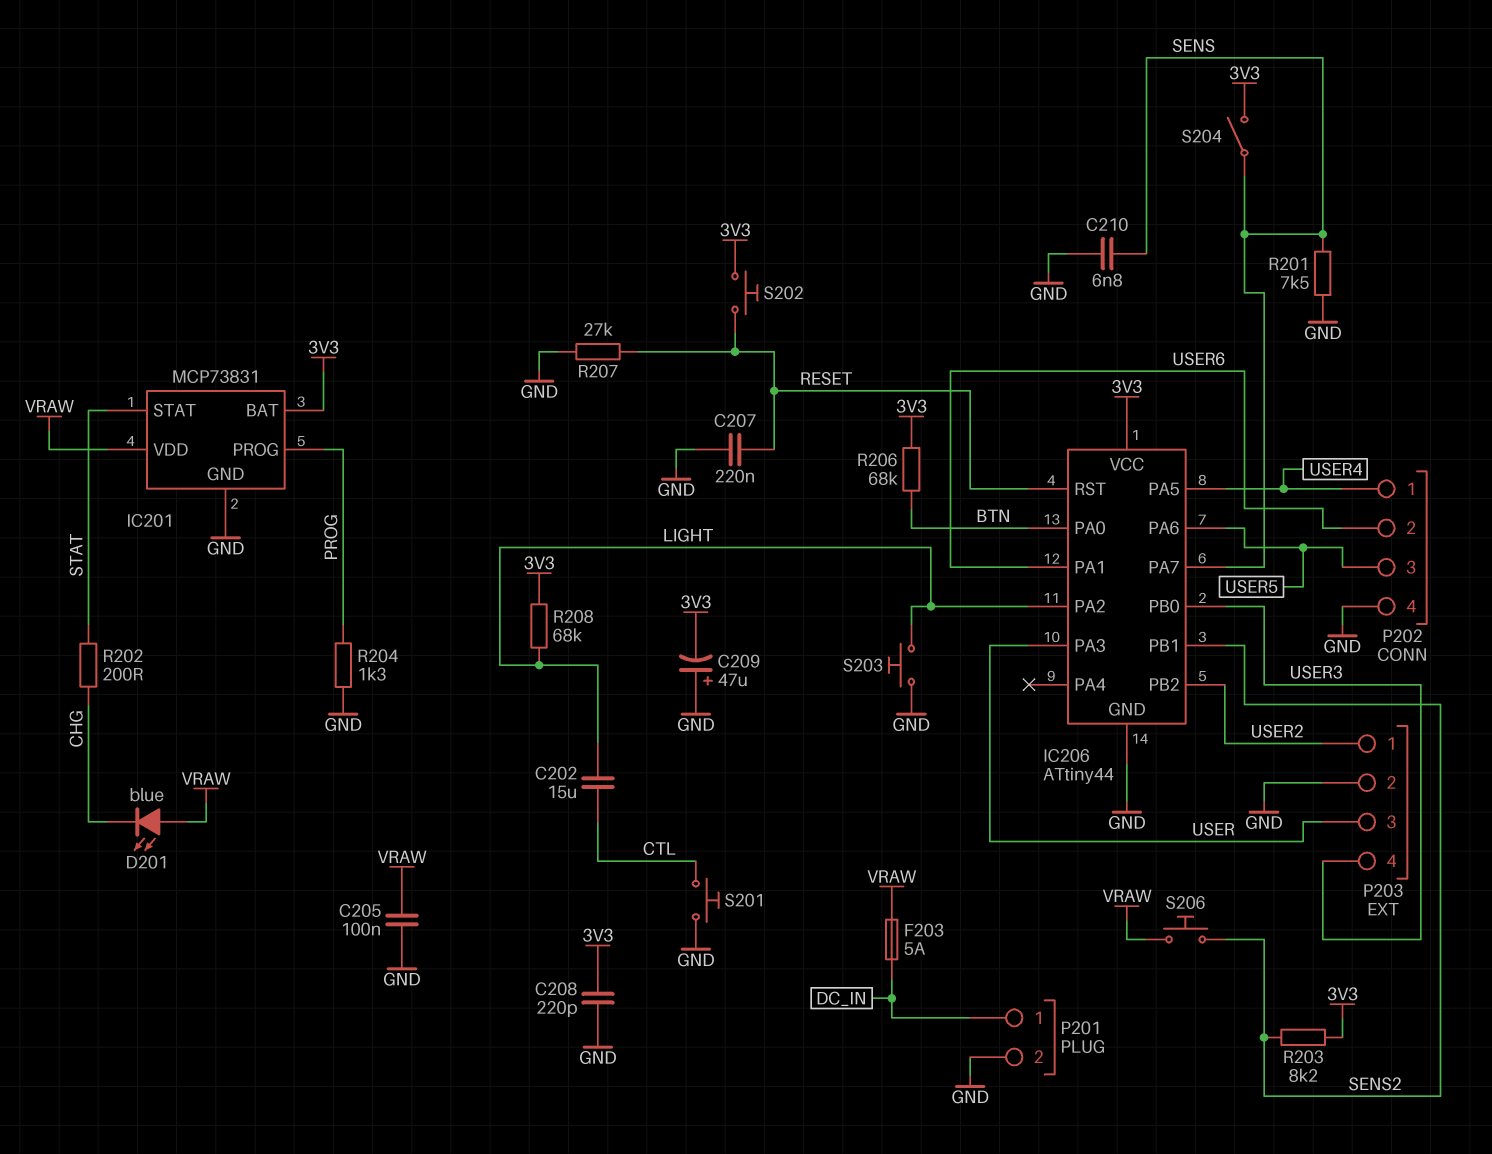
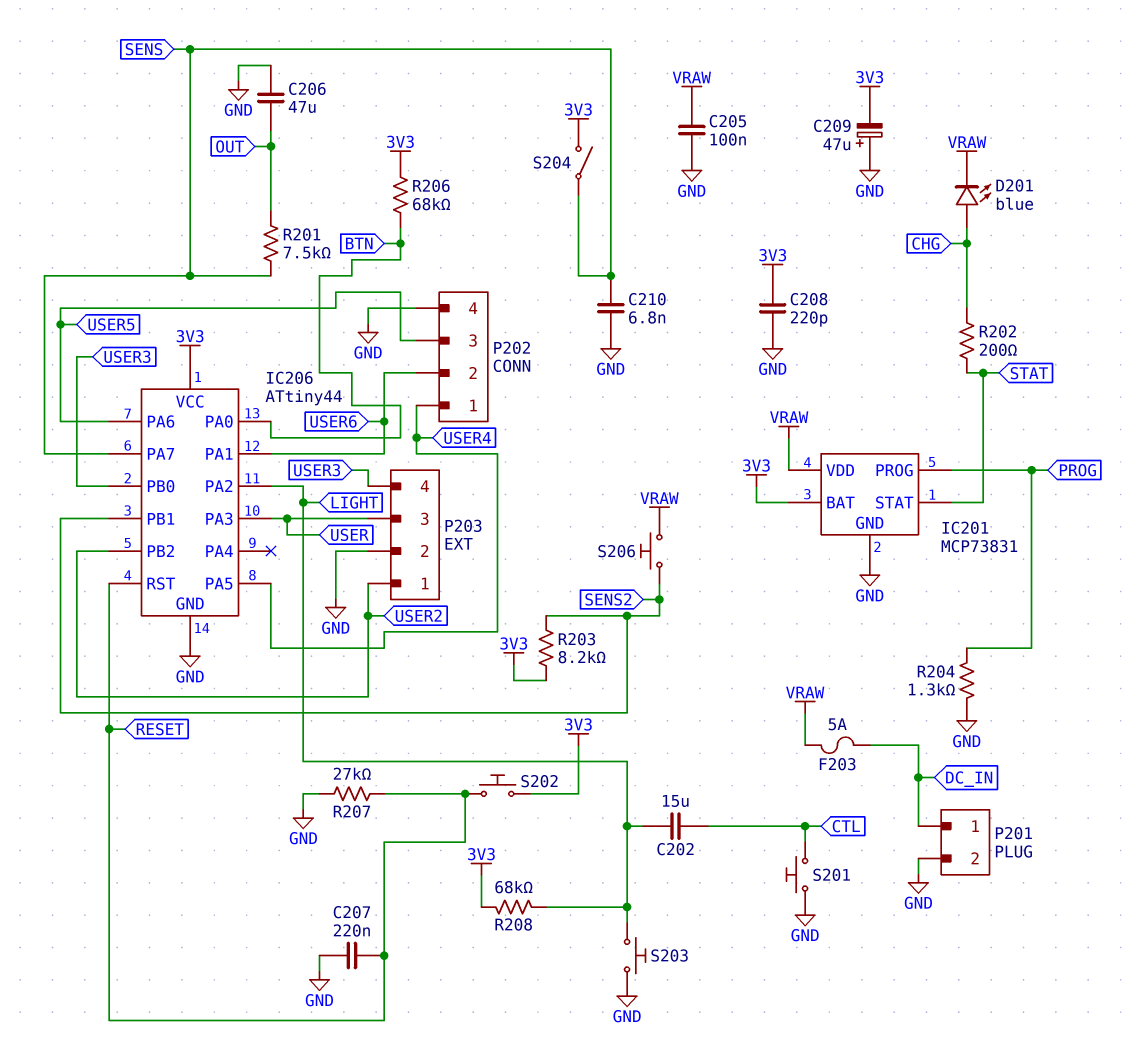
C206: none -> 47uF (GND, OUT)
D201: LED blue (A VRAW, K CHG) -> LED blue (A CHG, K VRAW)
R201: 7.5k (GND, SENS) -> 7.5k (OUT, SENS)

